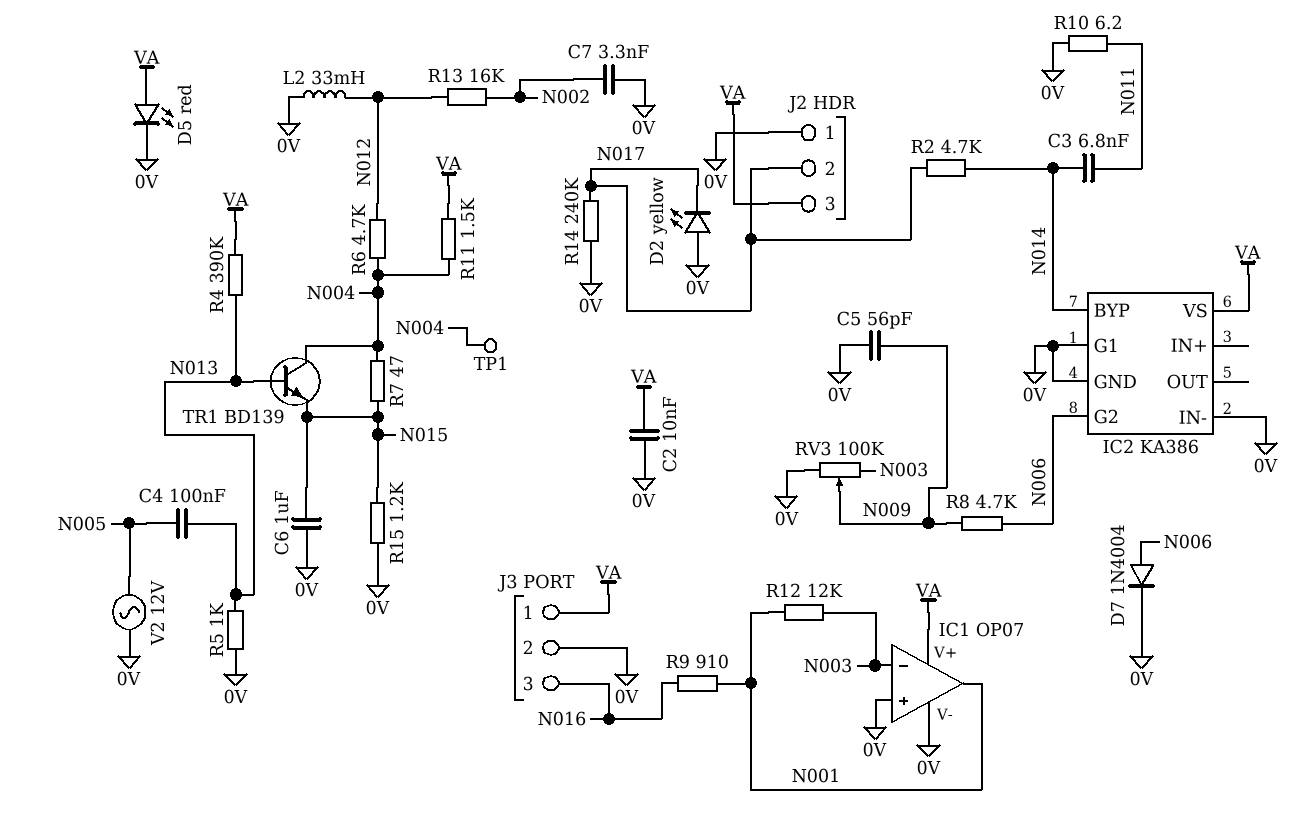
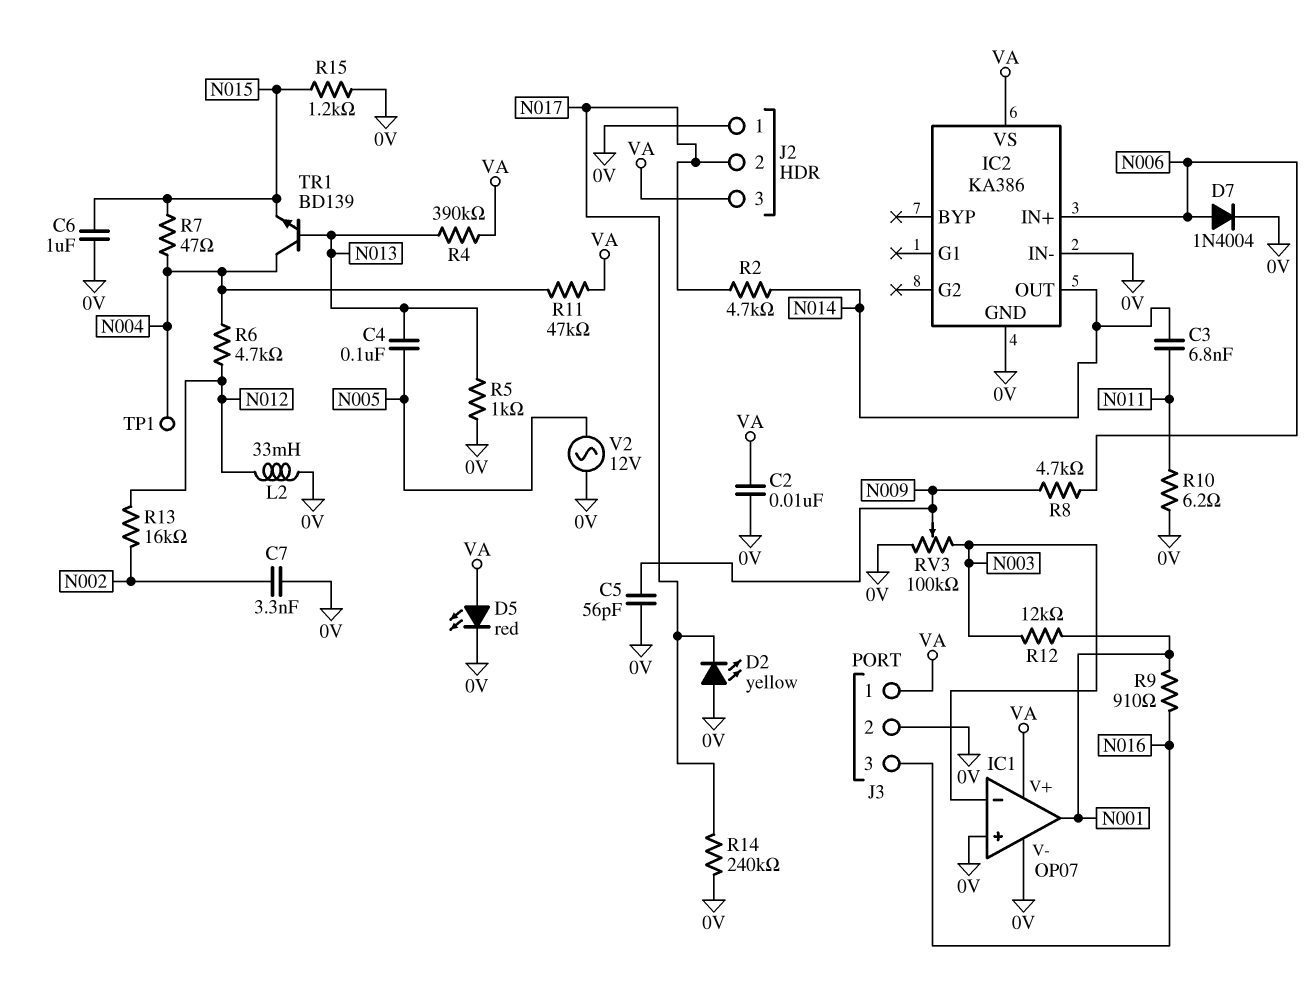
IC2 pin BYP: N014 -> none
IC2 pin G1: 0V -> none
IC2 pin G2: N006 -> none
IC2 pin IN+: none -> N006
IC2 pin OUT: none -> N014
R11: 1.5k (N004, VA) -> 47k (N004, VA)

